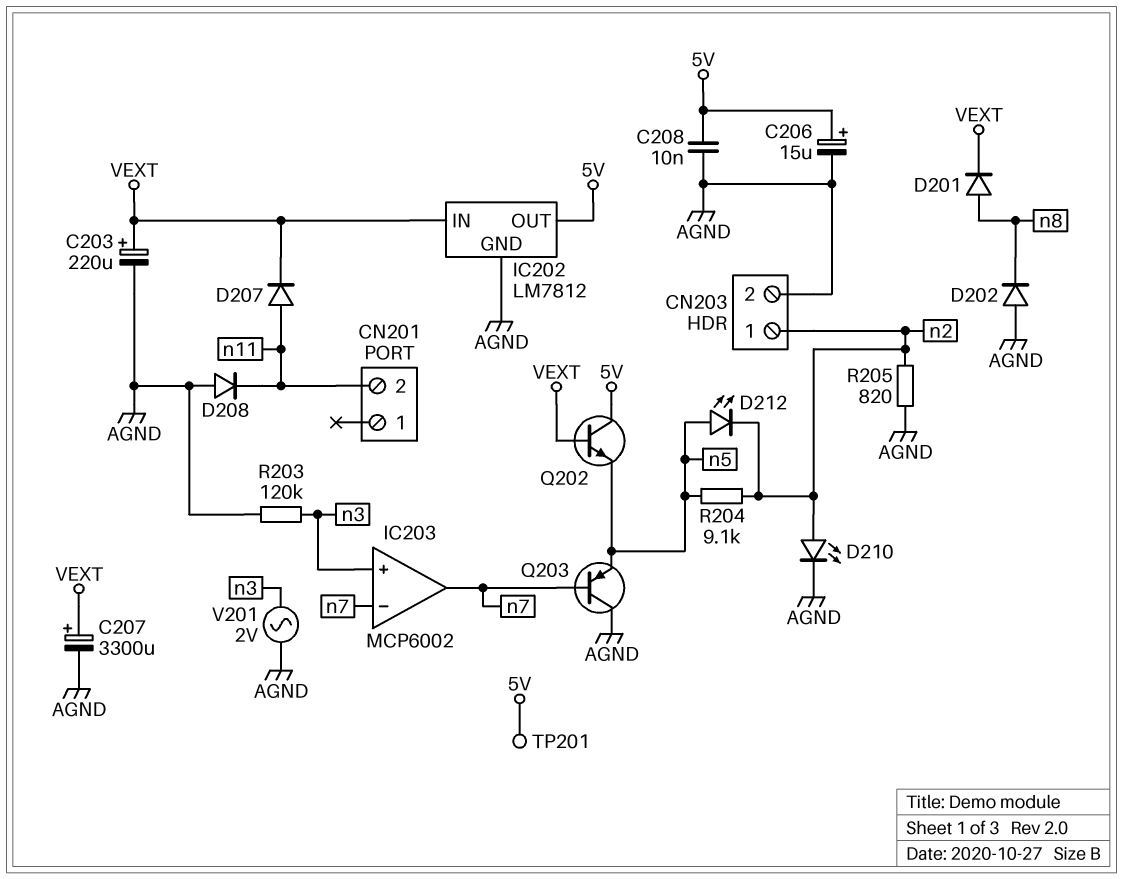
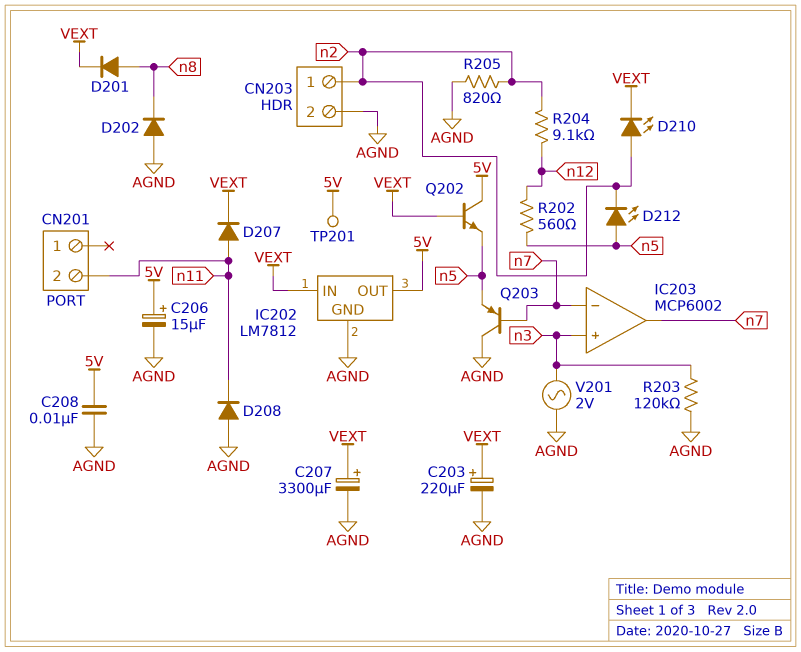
D210: LED (A n2, K AGND) -> LED (A n2, K VEXT)
R202: none -> 560 (n5, n12)
R204: 9.1k (n2, n5) -> 9.1k (n2, n12)

